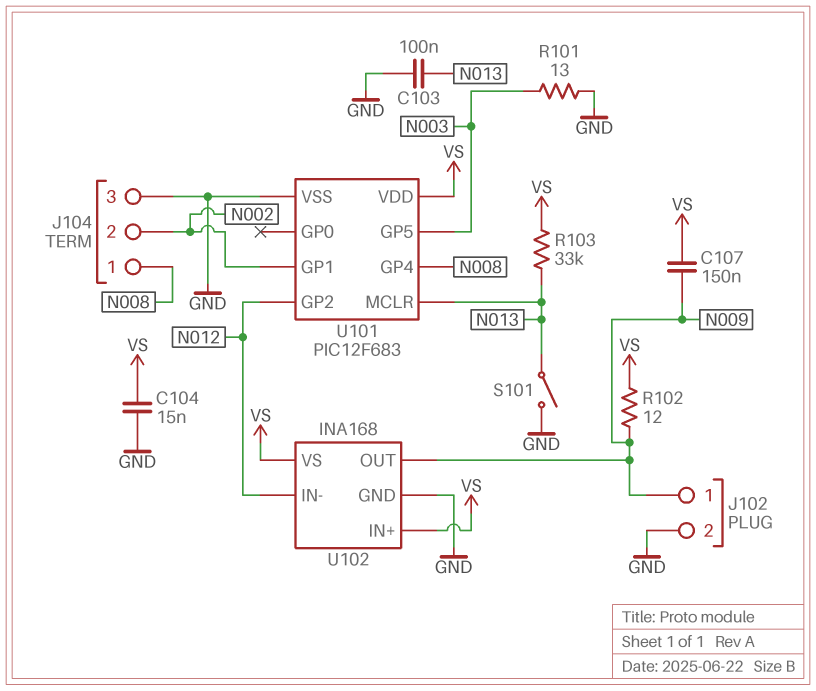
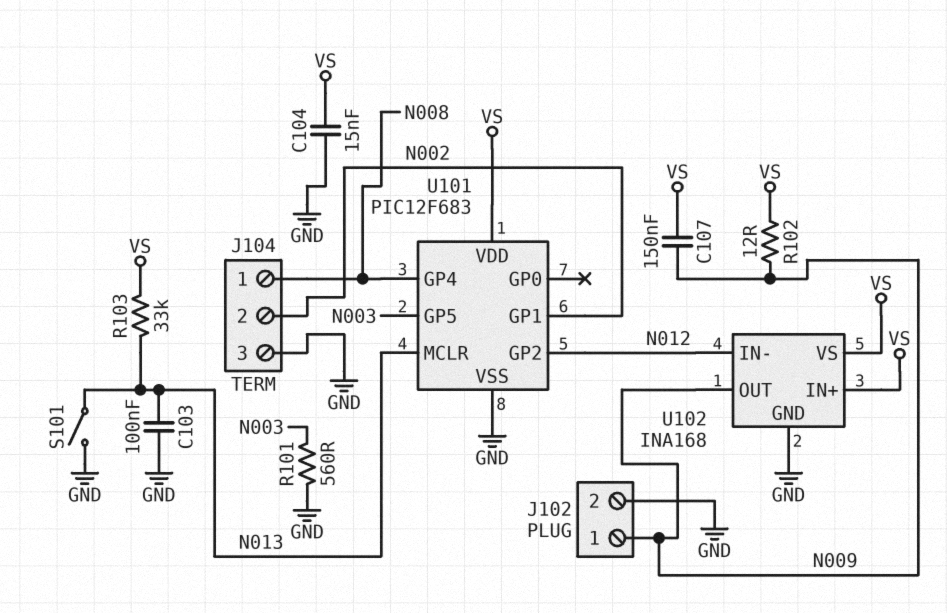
R101: 13 (GND, N003) -> 560 (GND, N003)

